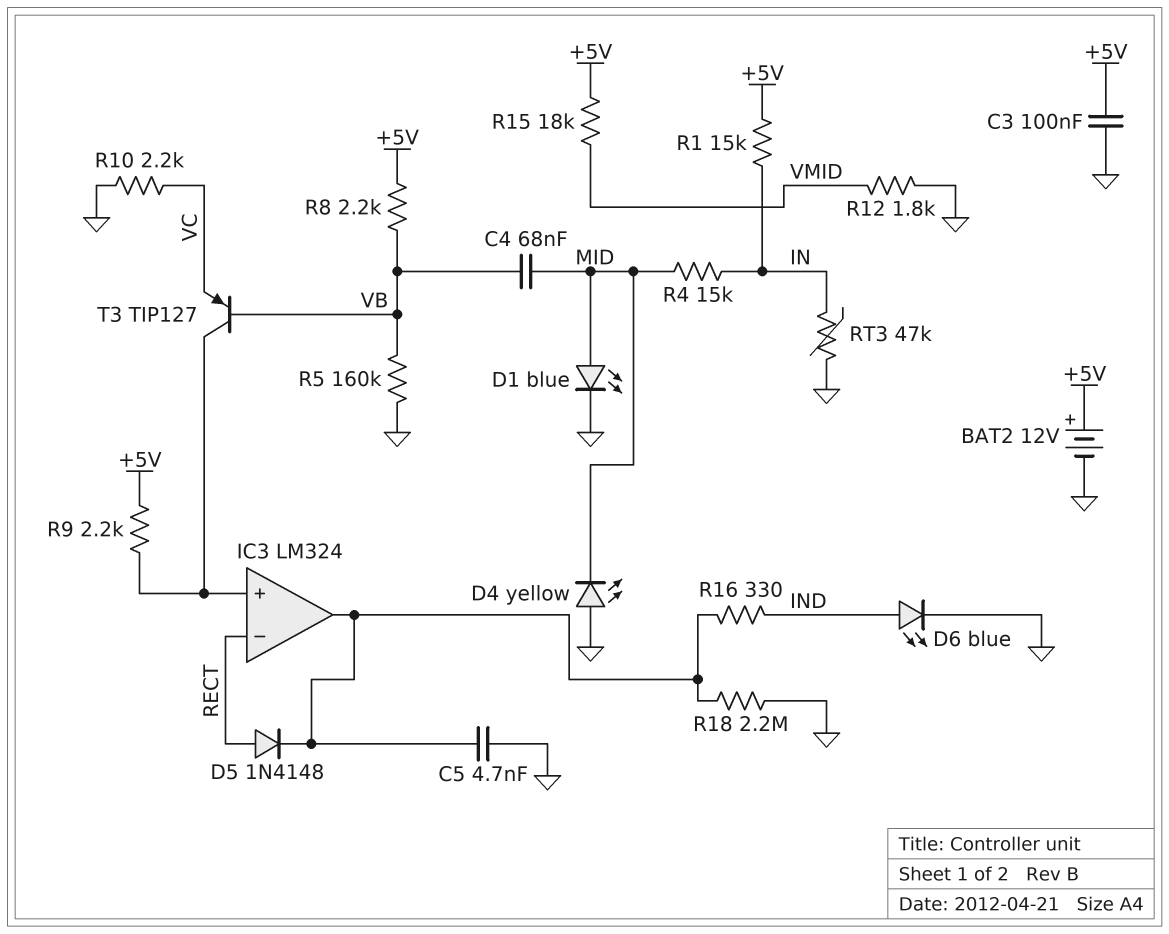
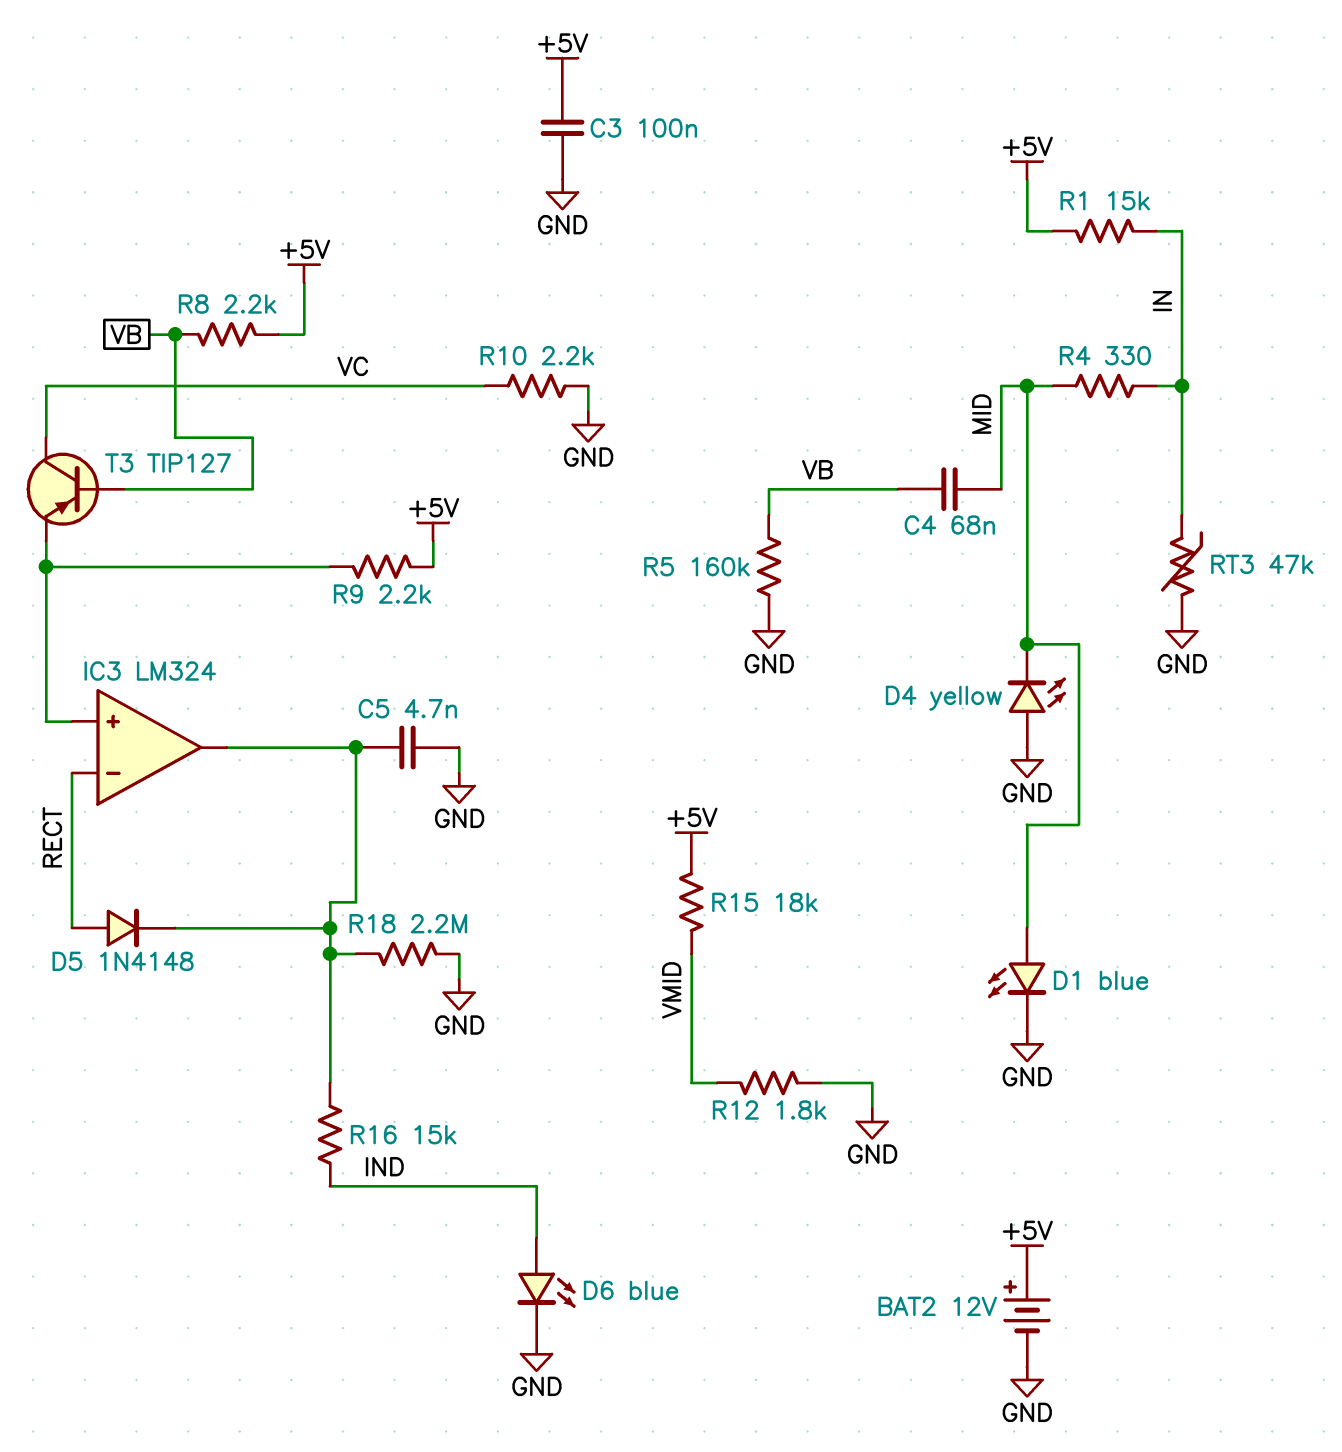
R4: 15k (IN, MID) -> 330 (IN, MID)
R16: 330 (IC3/out, IND) -> 15k (IC3/out, IND)
T3: PNP TIP127 (B VB, C IC3/in+, E VC) -> PNP TIP127 (B VB, C VC, E IC3/in+)

